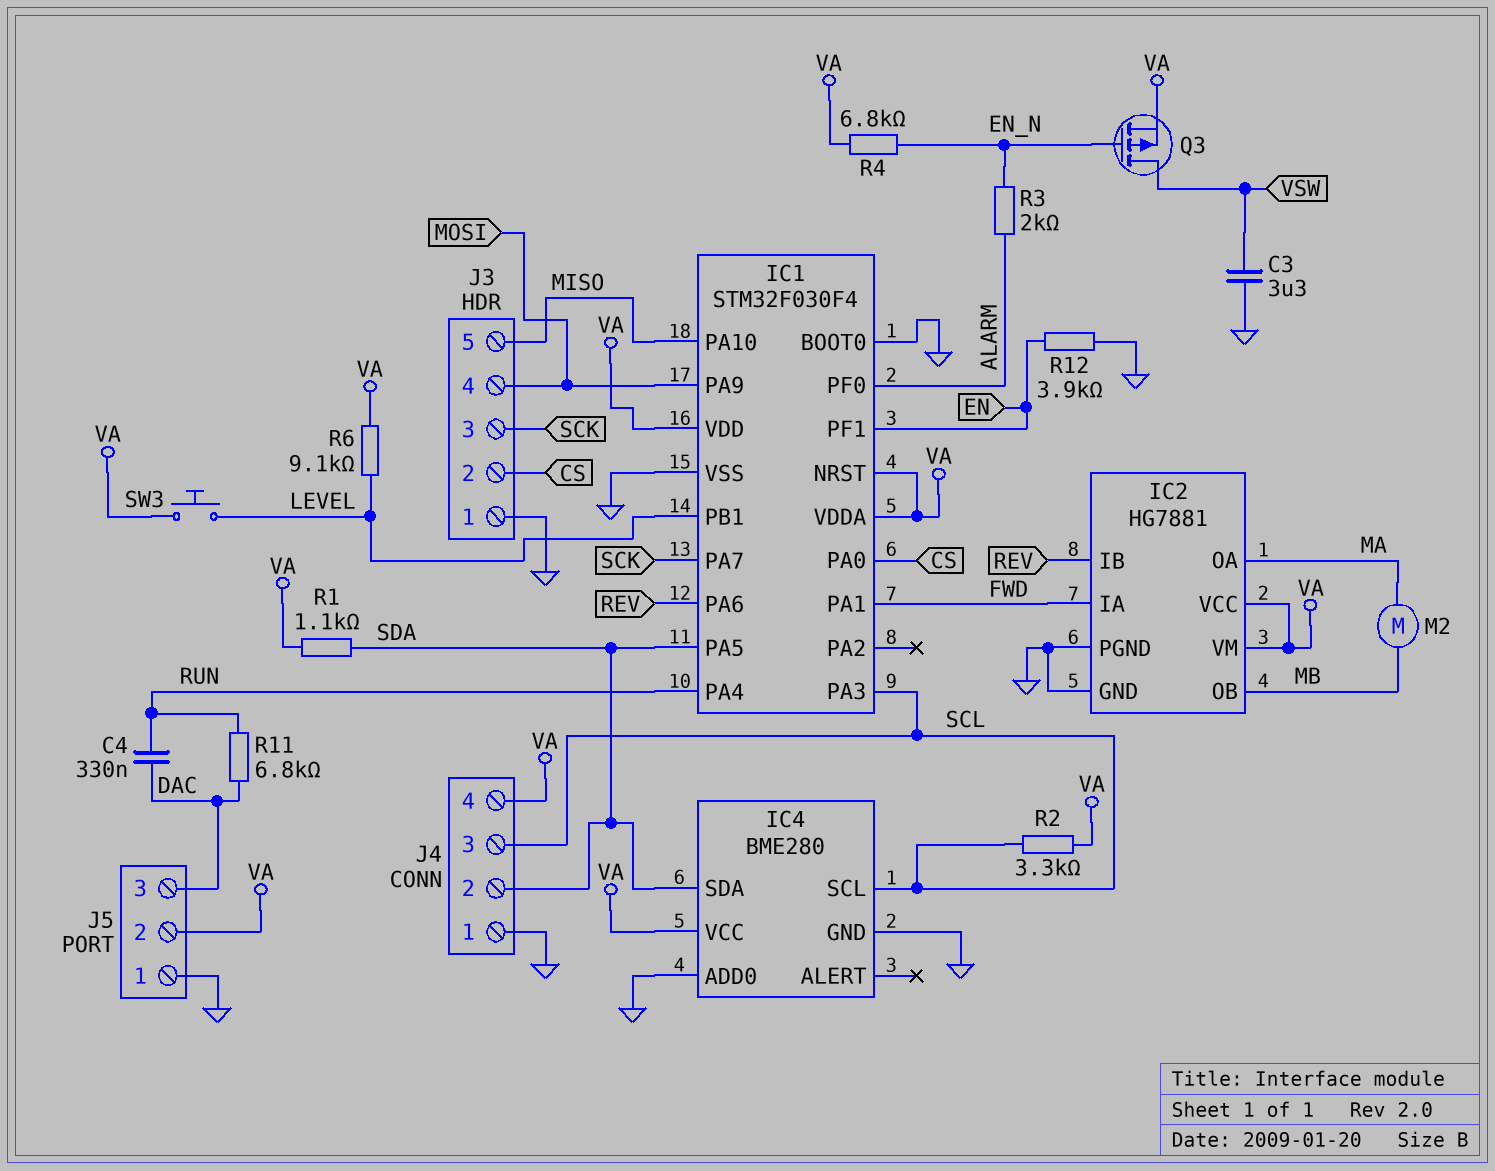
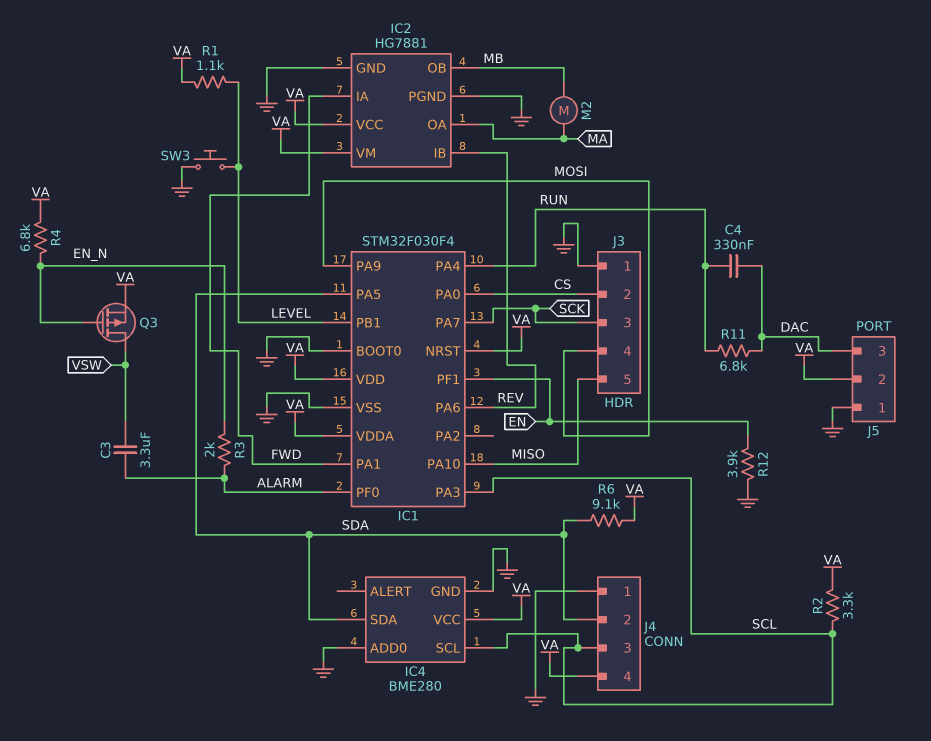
C3: 3.3uF (GND, VSW) -> 3.3uF (ALARM, VSW)
R1: 1.1k (SDA, VA) -> 1.1k (LEVEL, VA)
R6: 9.1k (LEVEL, VA) -> 9.1k (SDA, VA)
SW3: button (LEVEL, VA) -> button (GND, LEVEL)

